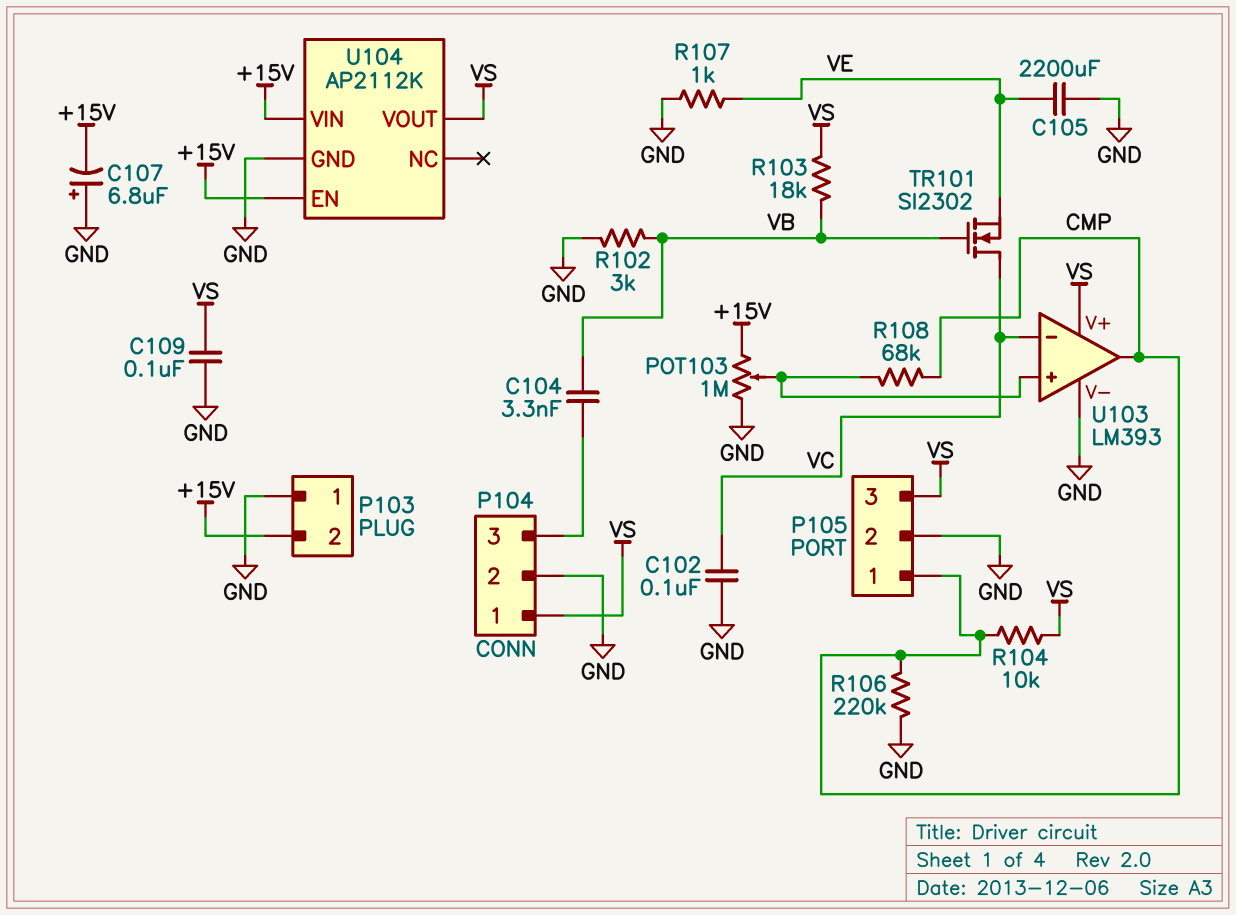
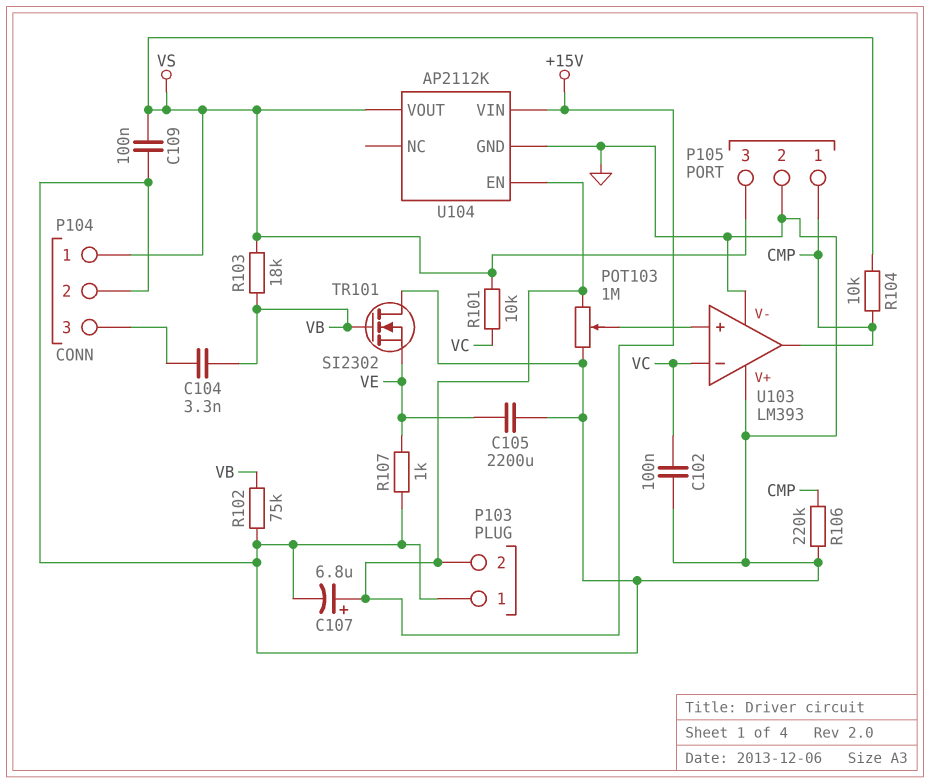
C107: 6.8uF (plus GND, minus +15V) -> 6.8uF (plus +15V, minus GND)
R101: none -> 10k (VC, VS)
R102: 3k (GND, VB) -> 75k (GND, VB)
R108: 68k (CMP, U103/in+) -> none
TR101: NMOS SI2302 (G VB, D VC, S VE) -> NMOS SI2302 (G VB, D GND, S VE)
U103 pin V+: VS -> GND

